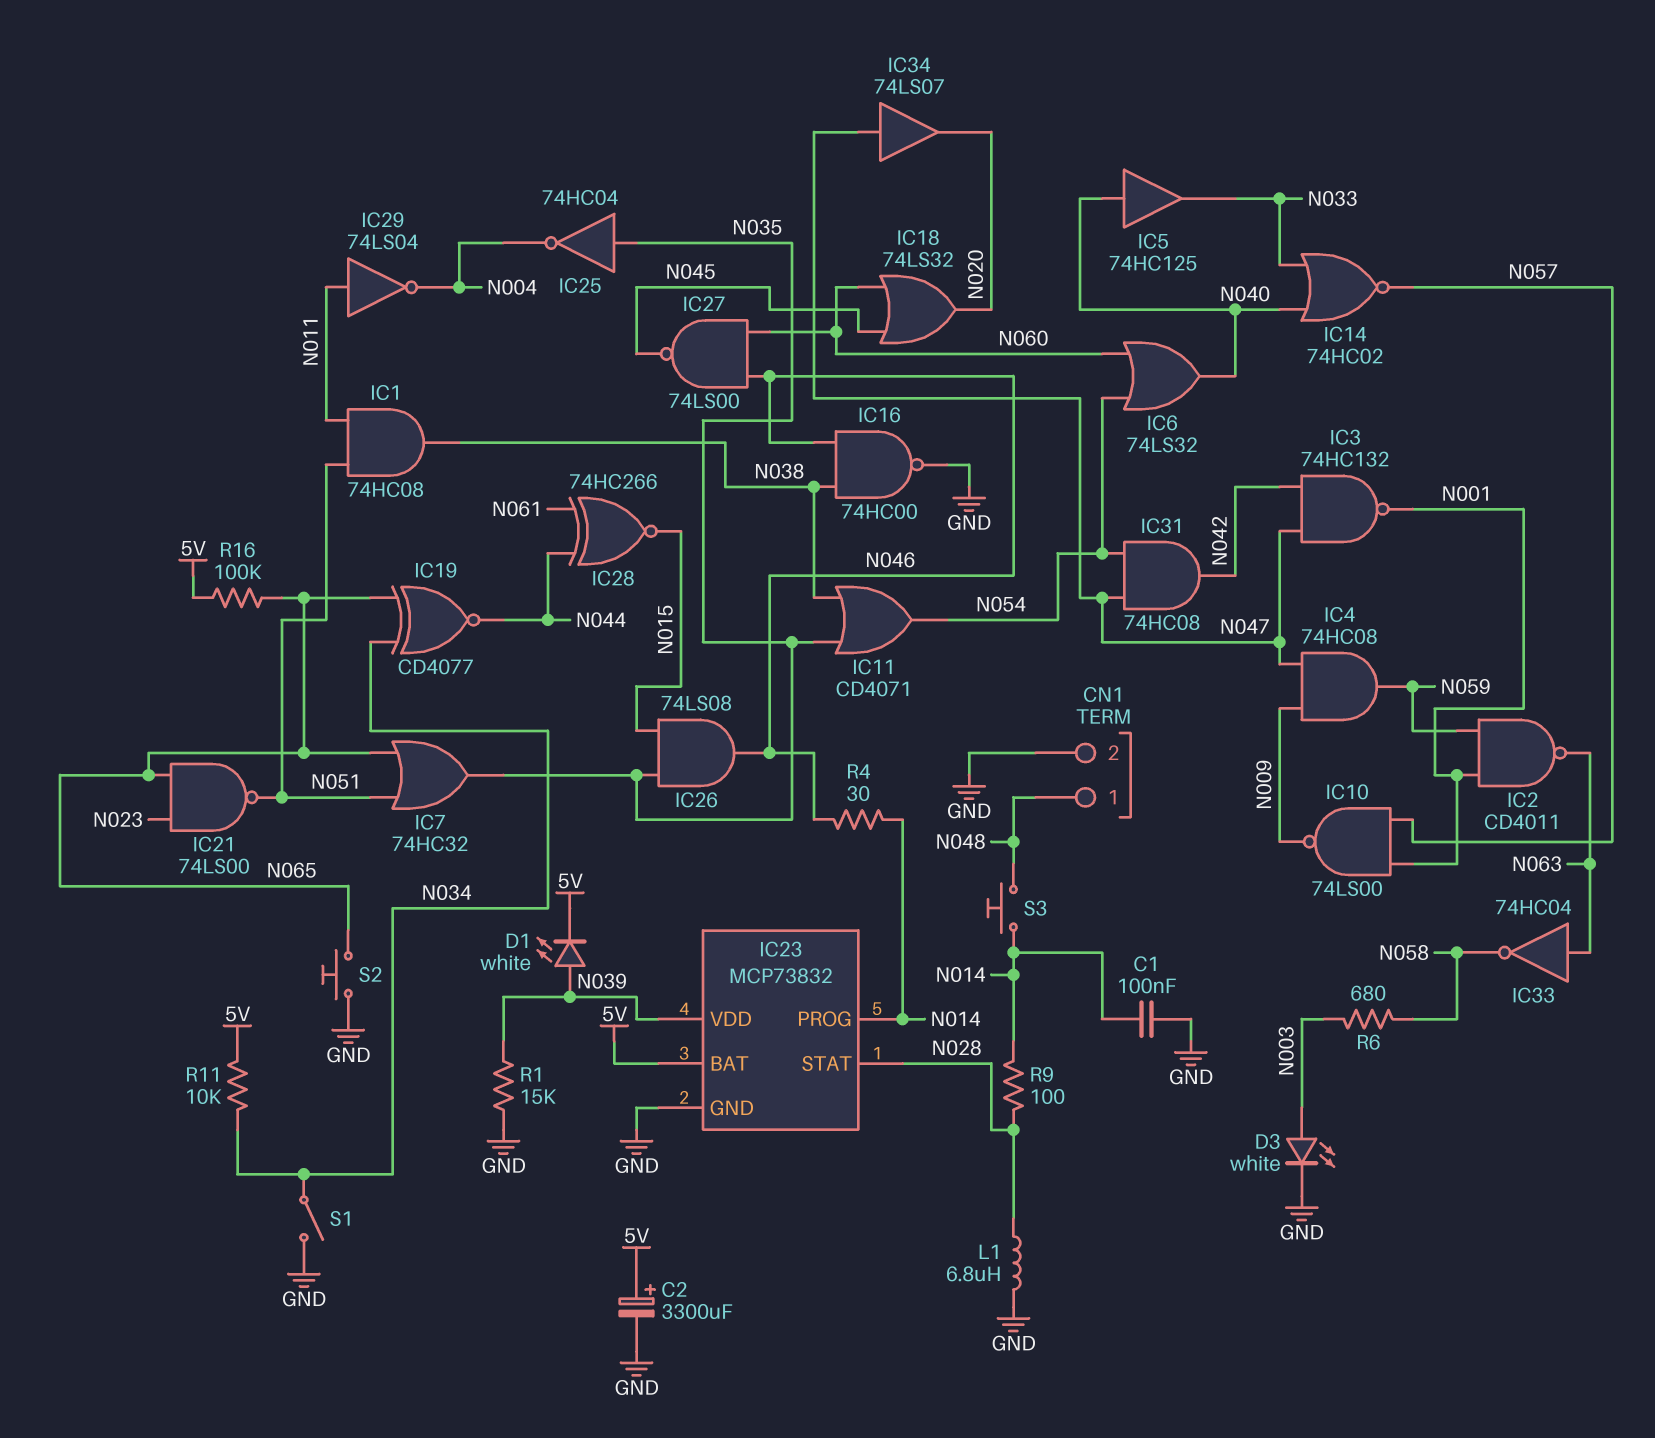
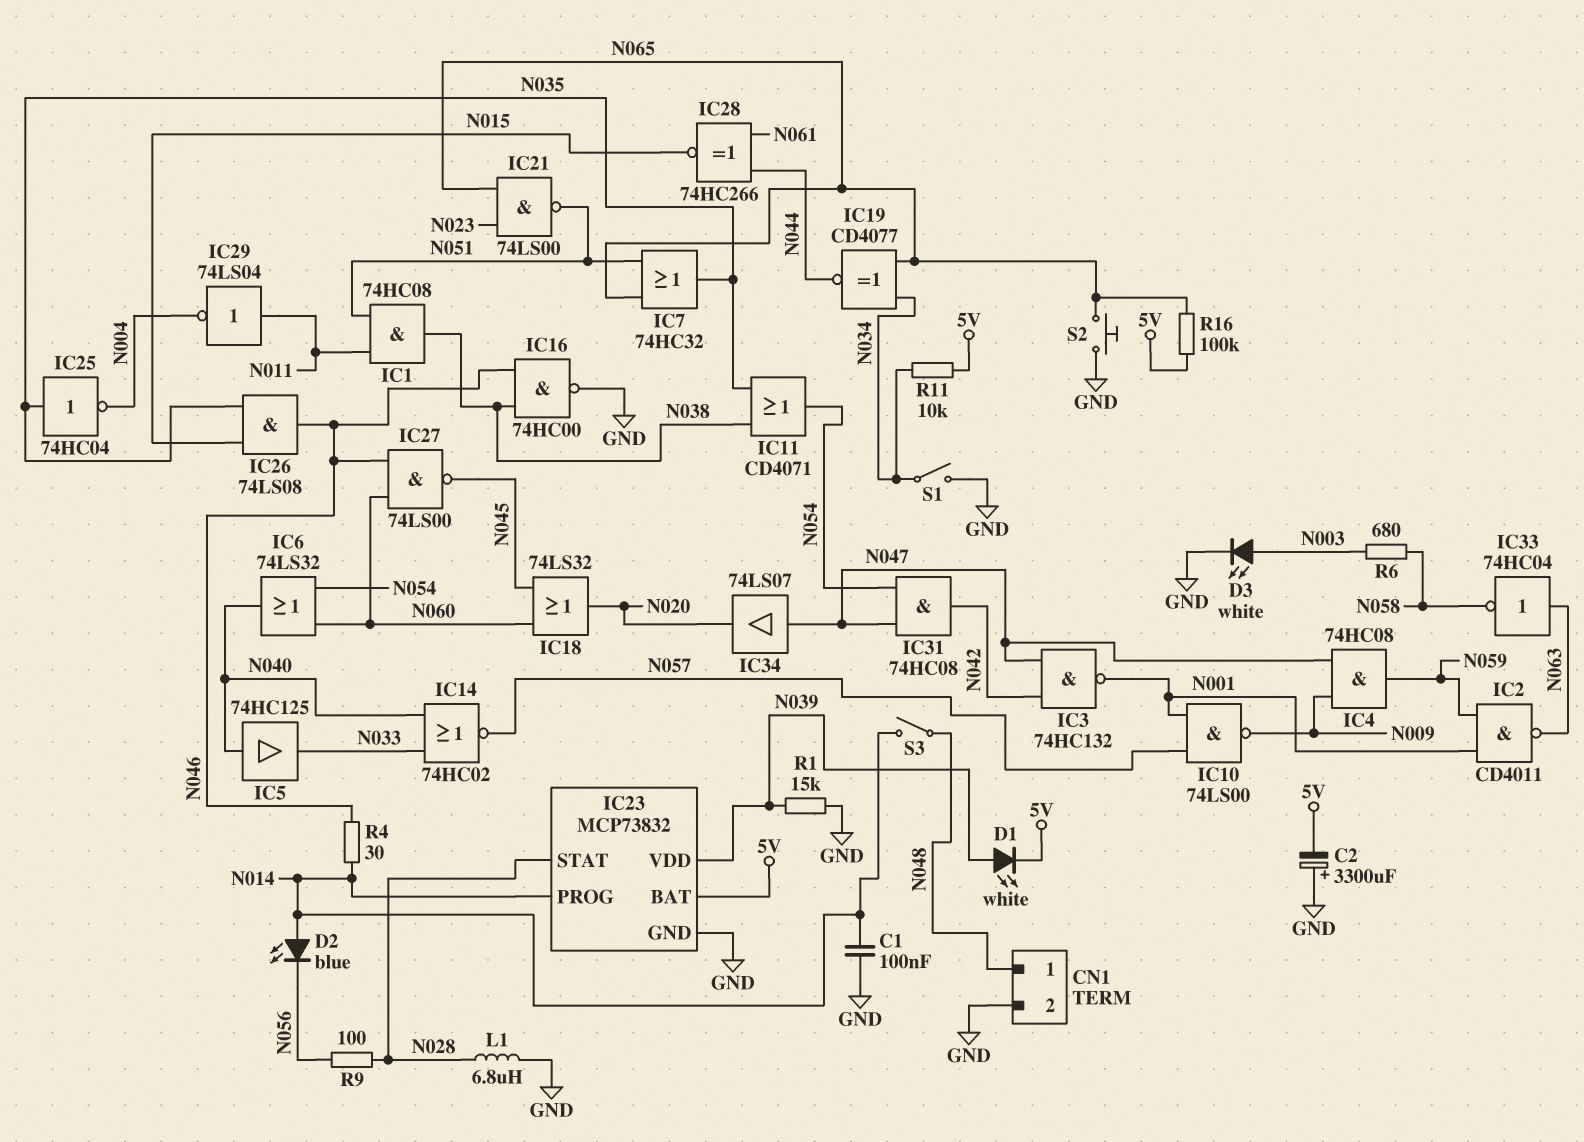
C2: 3300uF (plus 5V, minus GND) -> 3300uF (plus GND, minus 5V)
D2: none -> LED blue (A N014, K N056)
R9: 100 (N014, N028) -> 100 (N028, N056)
S3: button (N014, N048) -> switch (N014, N048)

